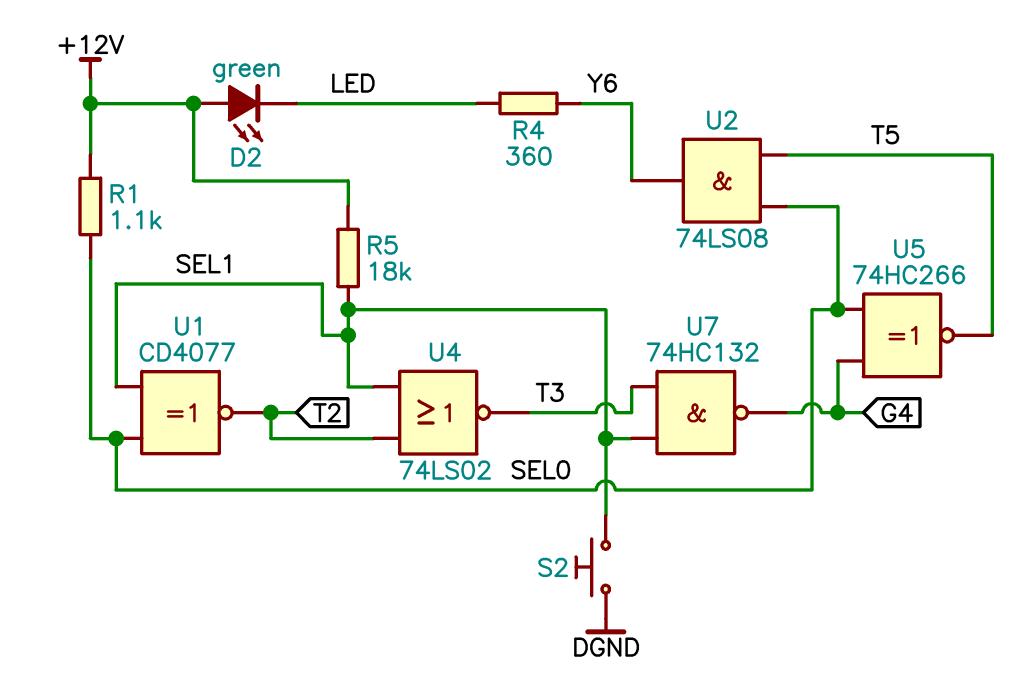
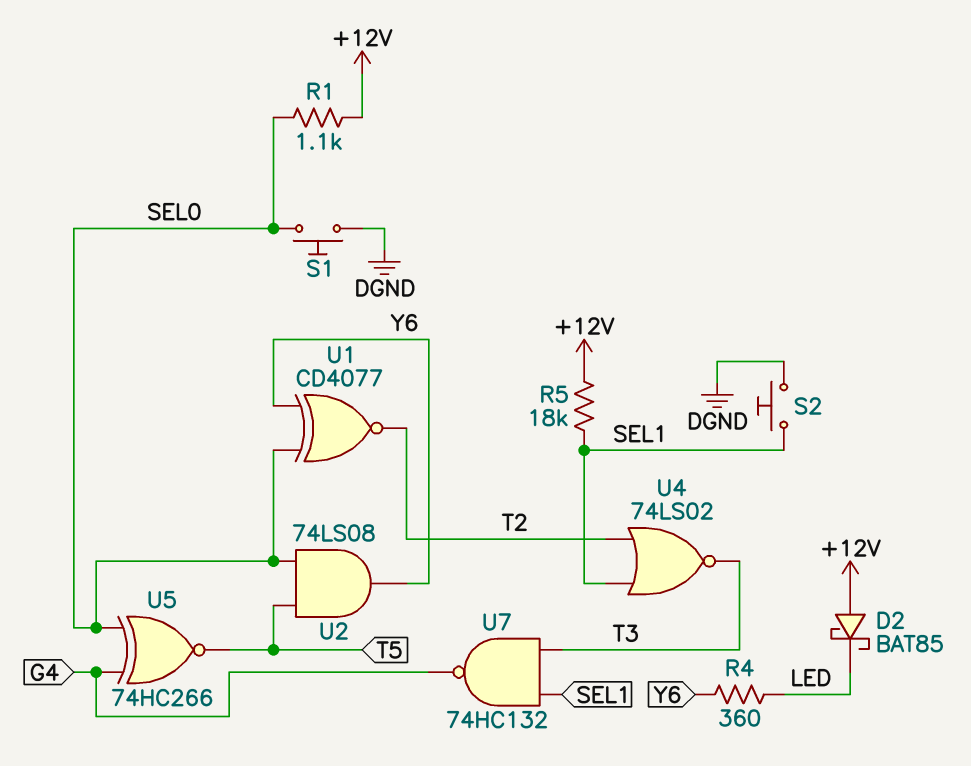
D2: LED green (A +12V, K LED) -> schottky BAT85 (A +12V, K LED)
S1: none -> button (DGND, SEL0)
U1: XNOR CD4077 (in SEL0, in SEL1, out T2) -> XNOR CD4077 (in SEL0, in Y6, out T2)

